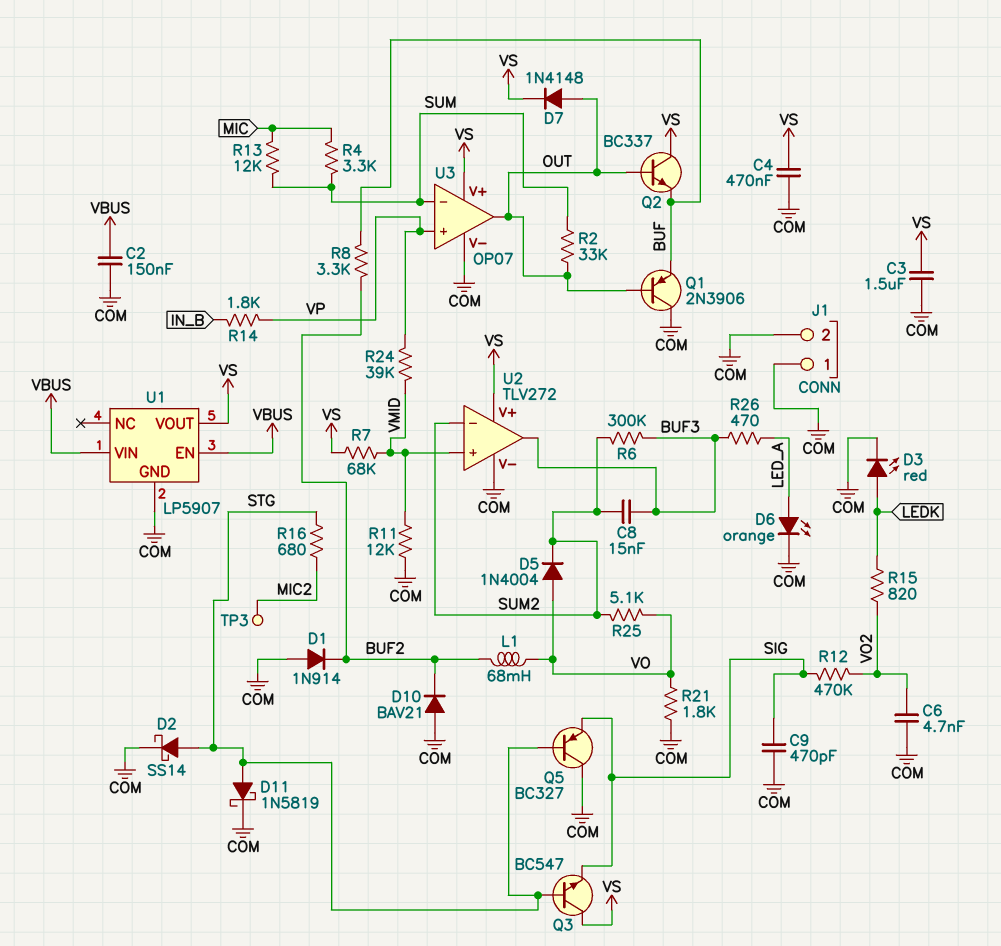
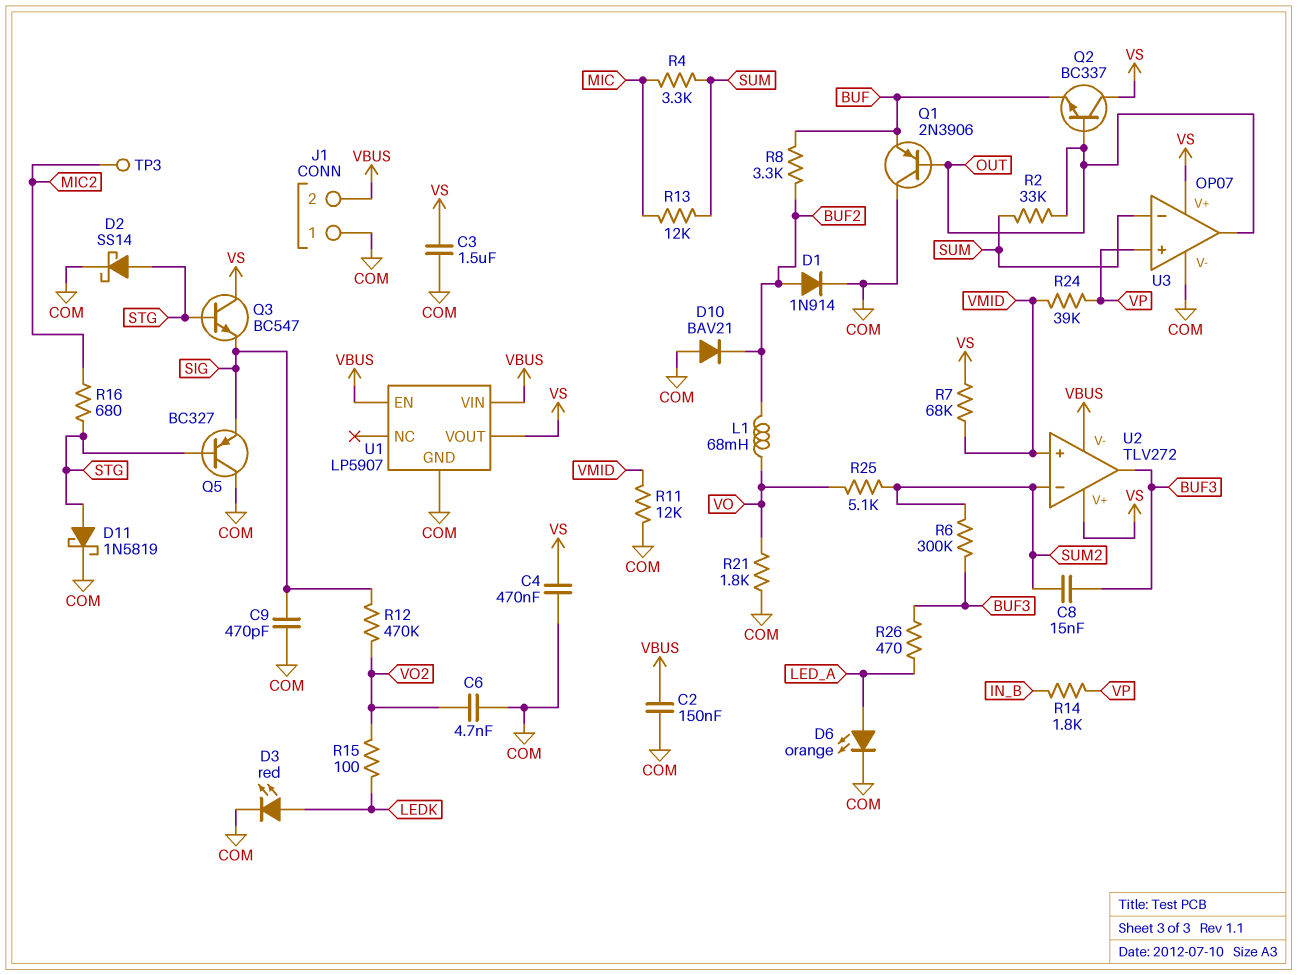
D1: diode 1N914 (A COM, K BUF2) -> diode 1N914 (A BUF2, K COM)
D5: diode 1N4004 (A VO, K SUM2) -> none
D7: diode 1N4148 (A OUT, K VS) -> none
J1 pin 2: COM -> VBUS
R15: 820 (LEDK, VO2) -> 100 (LEDK, VO2)
U2 pin V-: COM -> VBUS

